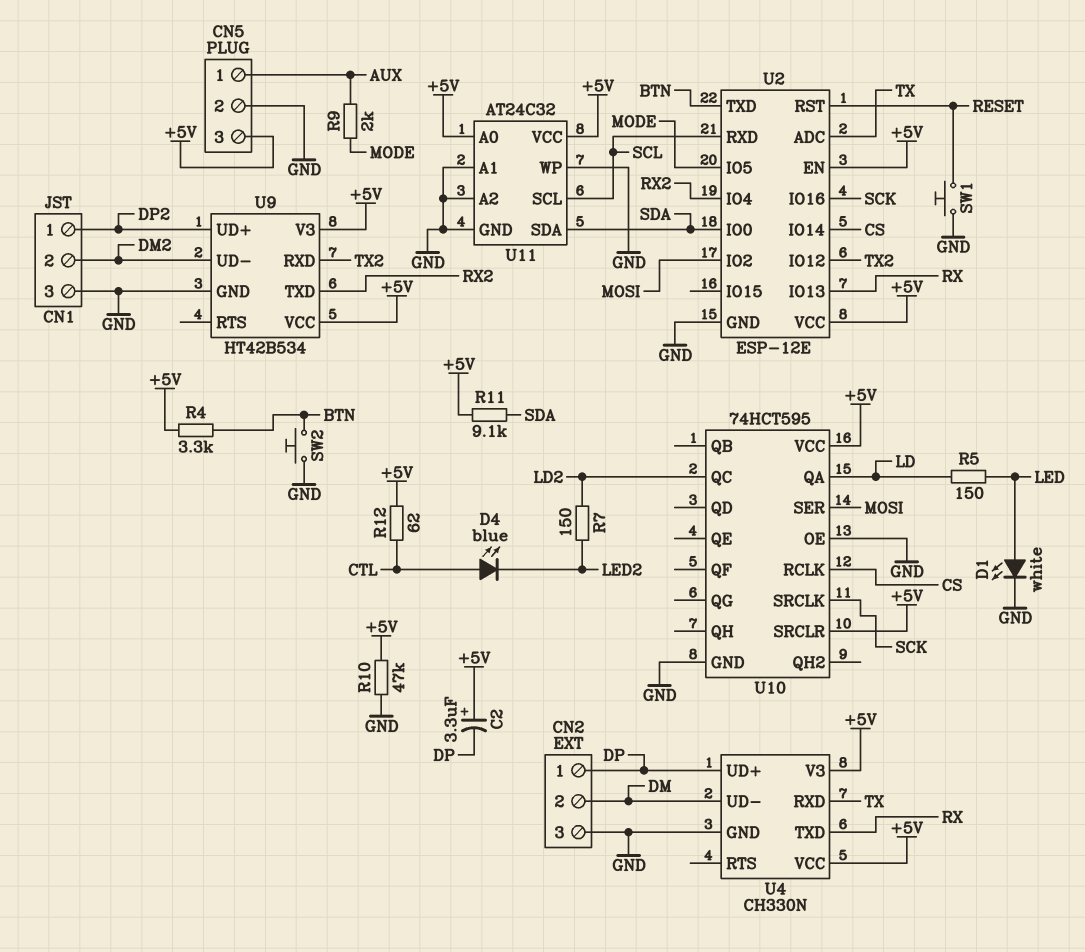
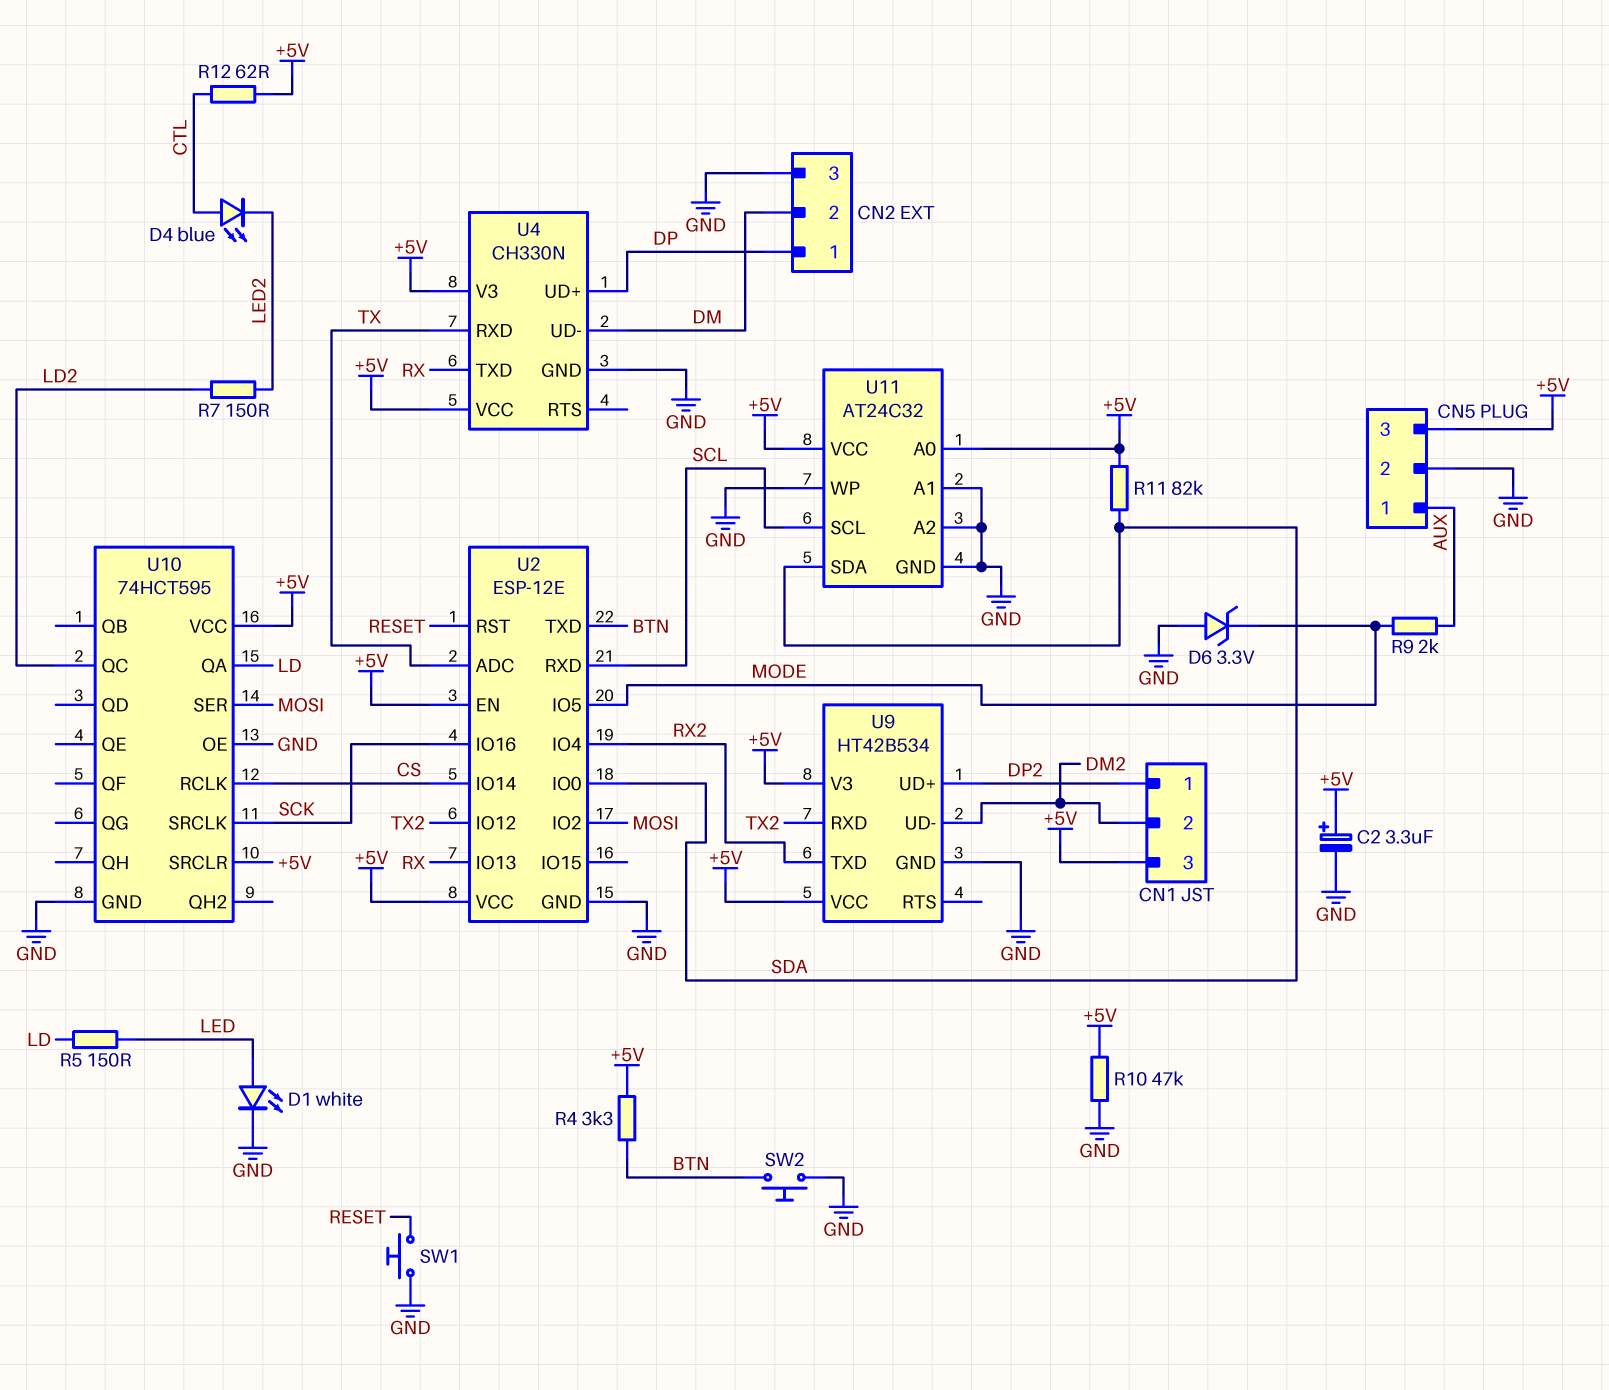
C2: 3.3uF (plus +5V, minus DP) -> 3.3uF (plus +5V, minus GND)
CN1 pin 3: GND -> +5V
D6: none -> zener 3.3V (A GND, K MODE)
R11: 9.1k (+5V, SDA) -> 82k (+5V, SDA)

